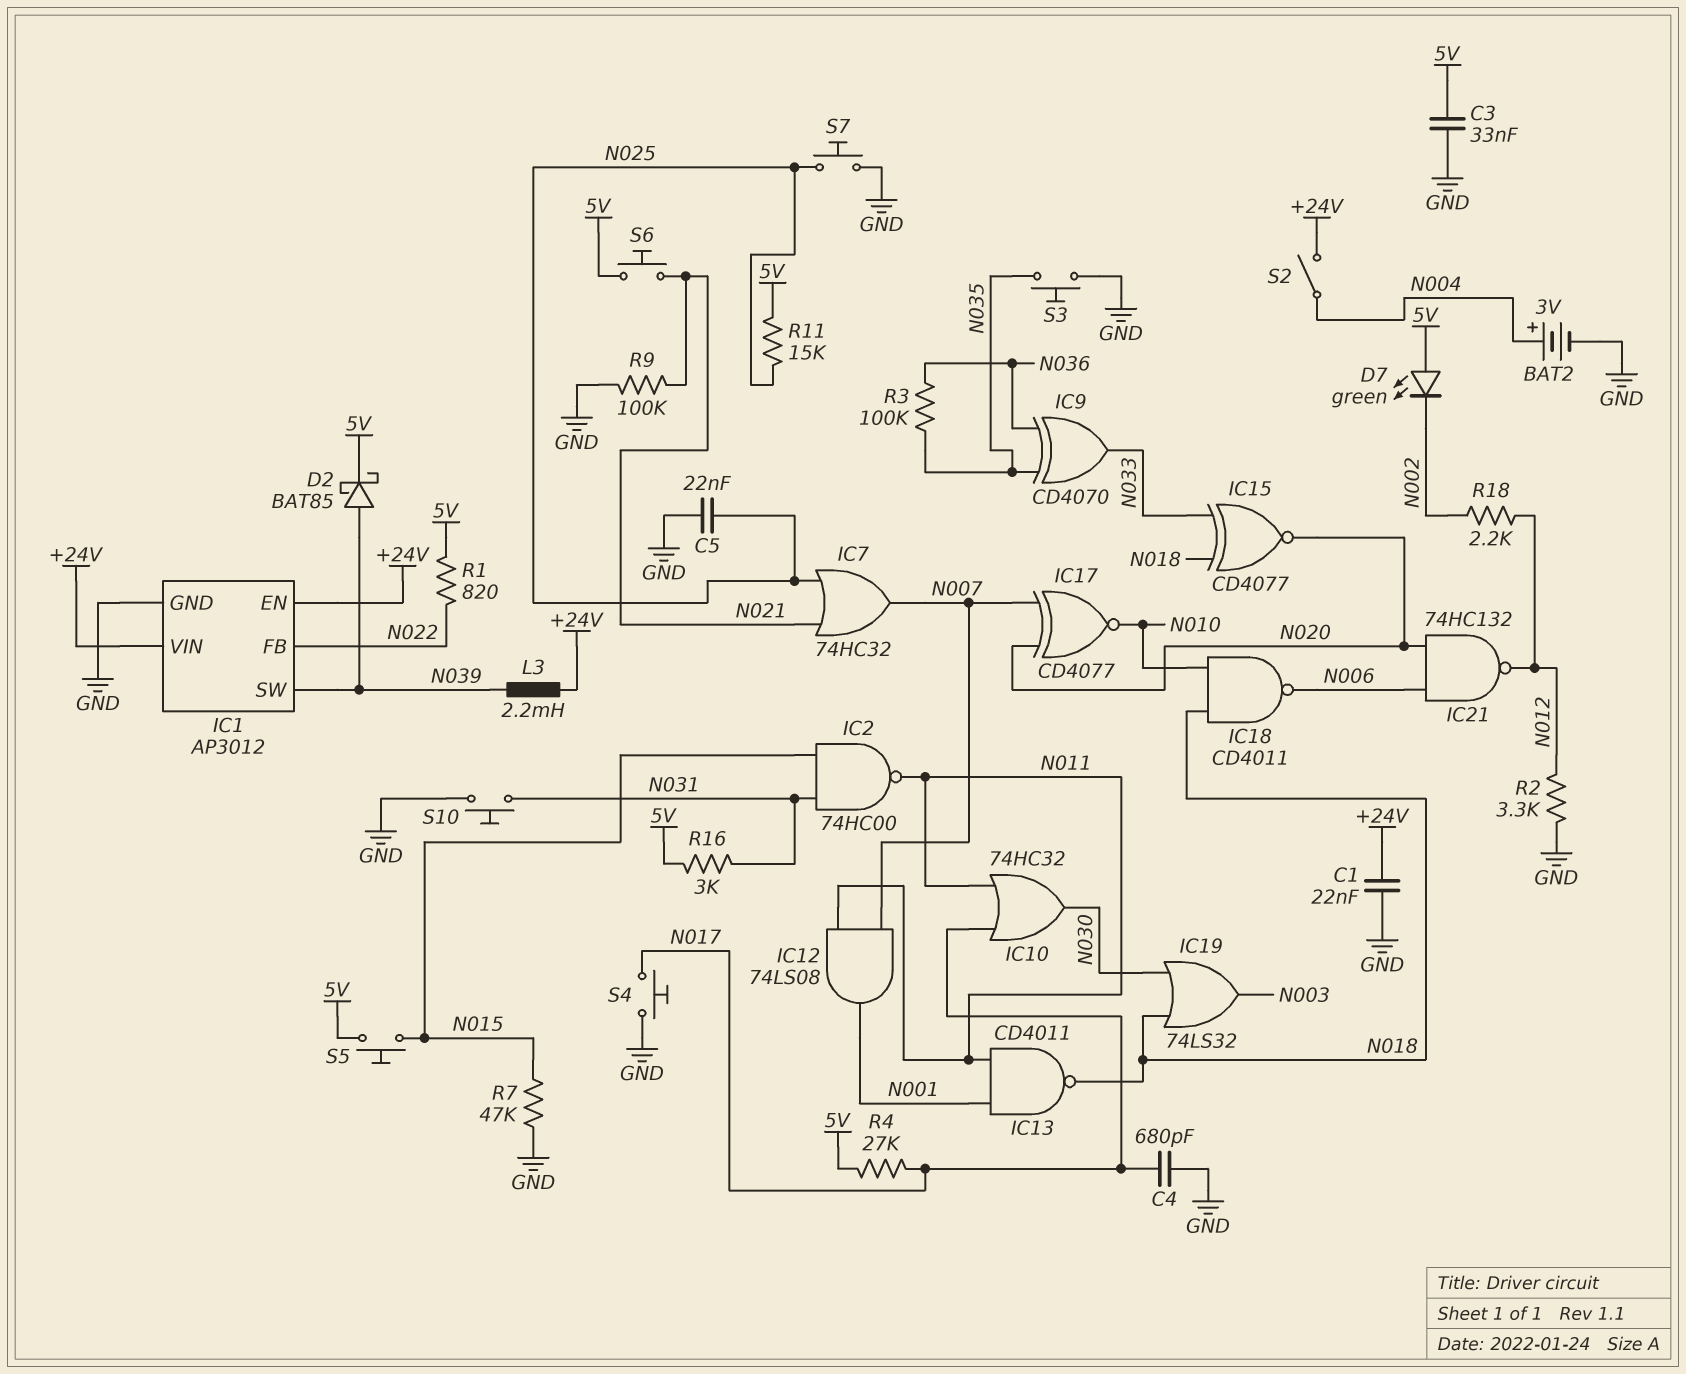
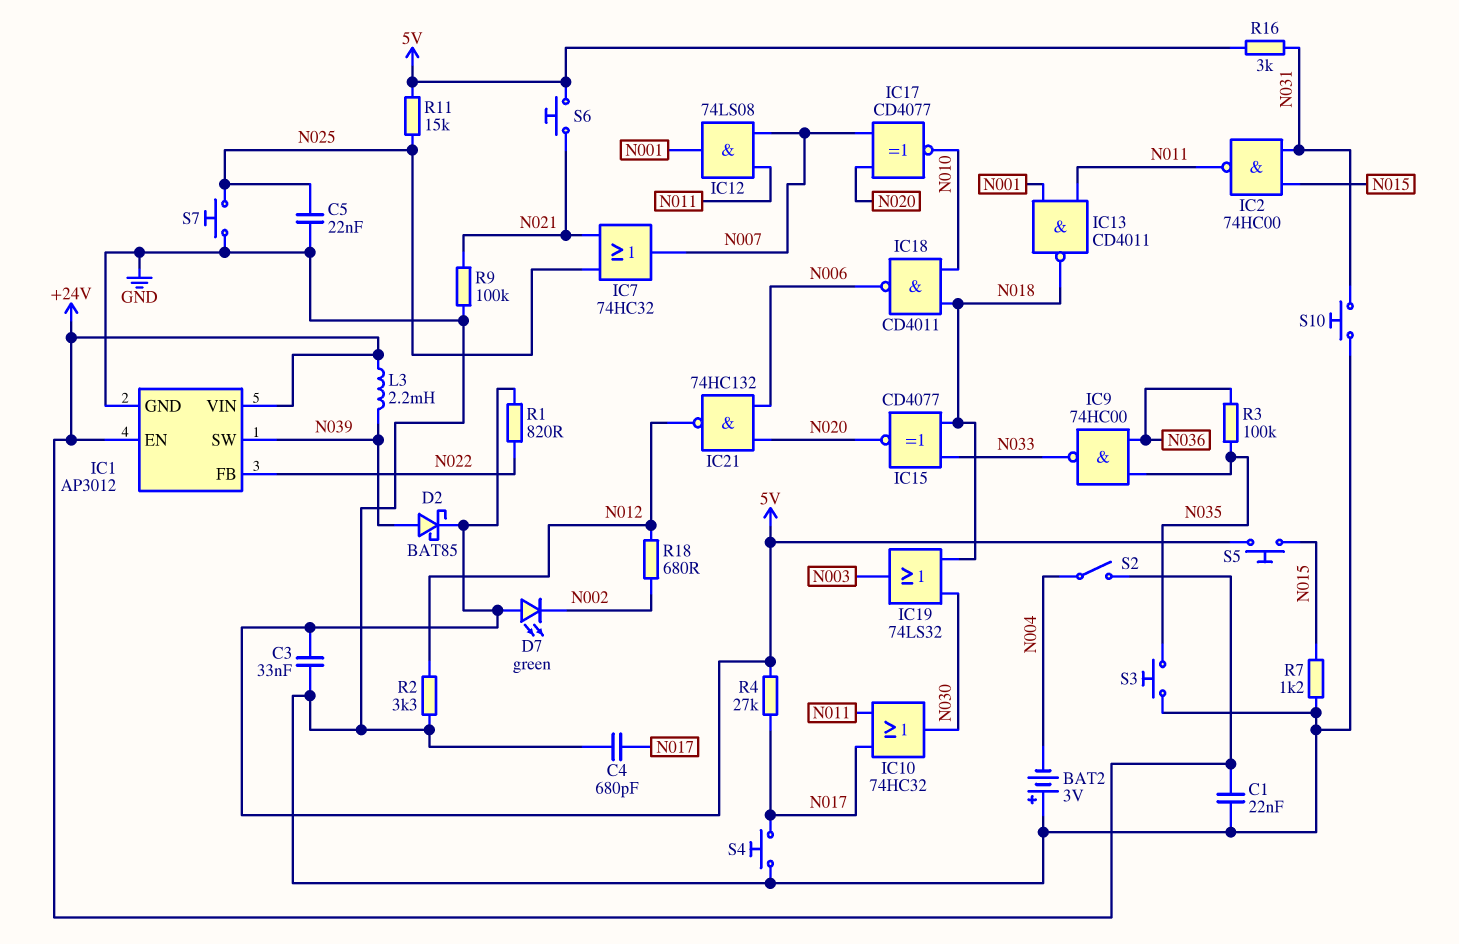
BAT2: 3V (plus N004, minus GND) -> 3V (plus GND, minus N004)
IC9: XOR CD4070 (in N035, in N036, out N033) -> NAND 74HC00 (in N035, in N036, out N033)
R7: 47k (GND, N015) -> 1.2k (GND, N015)
R18: 2.2k (N002, N012) -> 680 (N002, N012)

